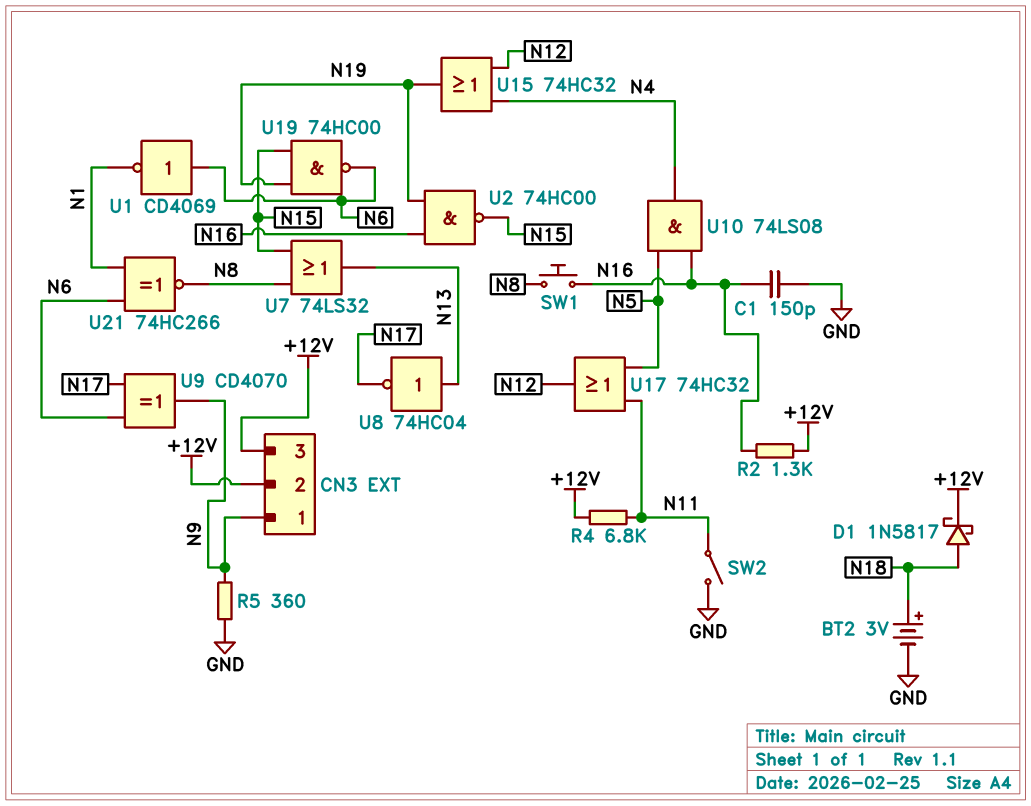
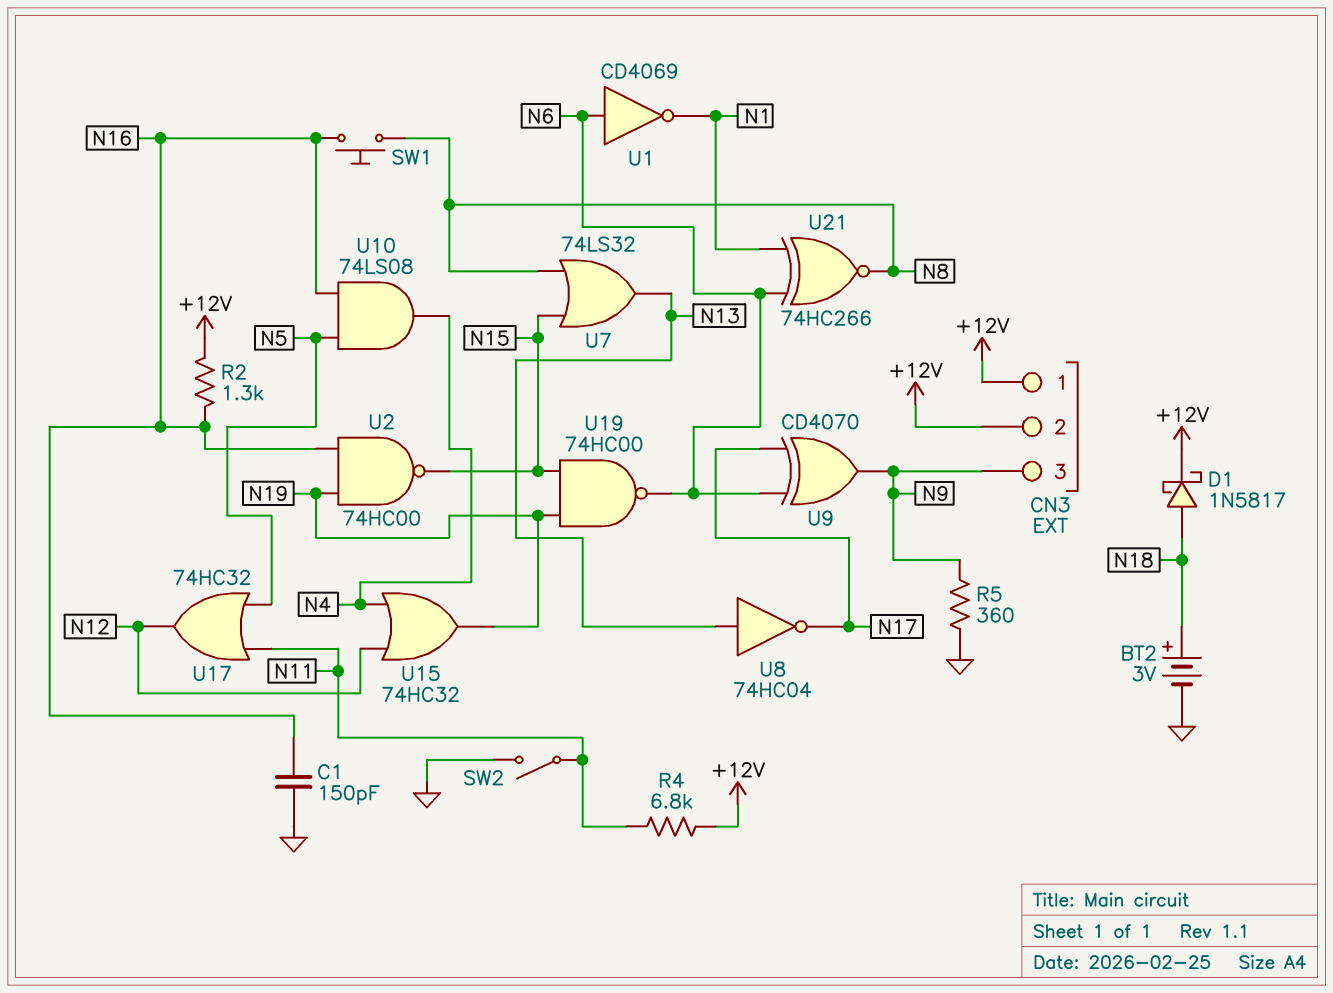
CN3 pin 1: N9 -> +12V
CN3 pin 3: +12V -> N9

